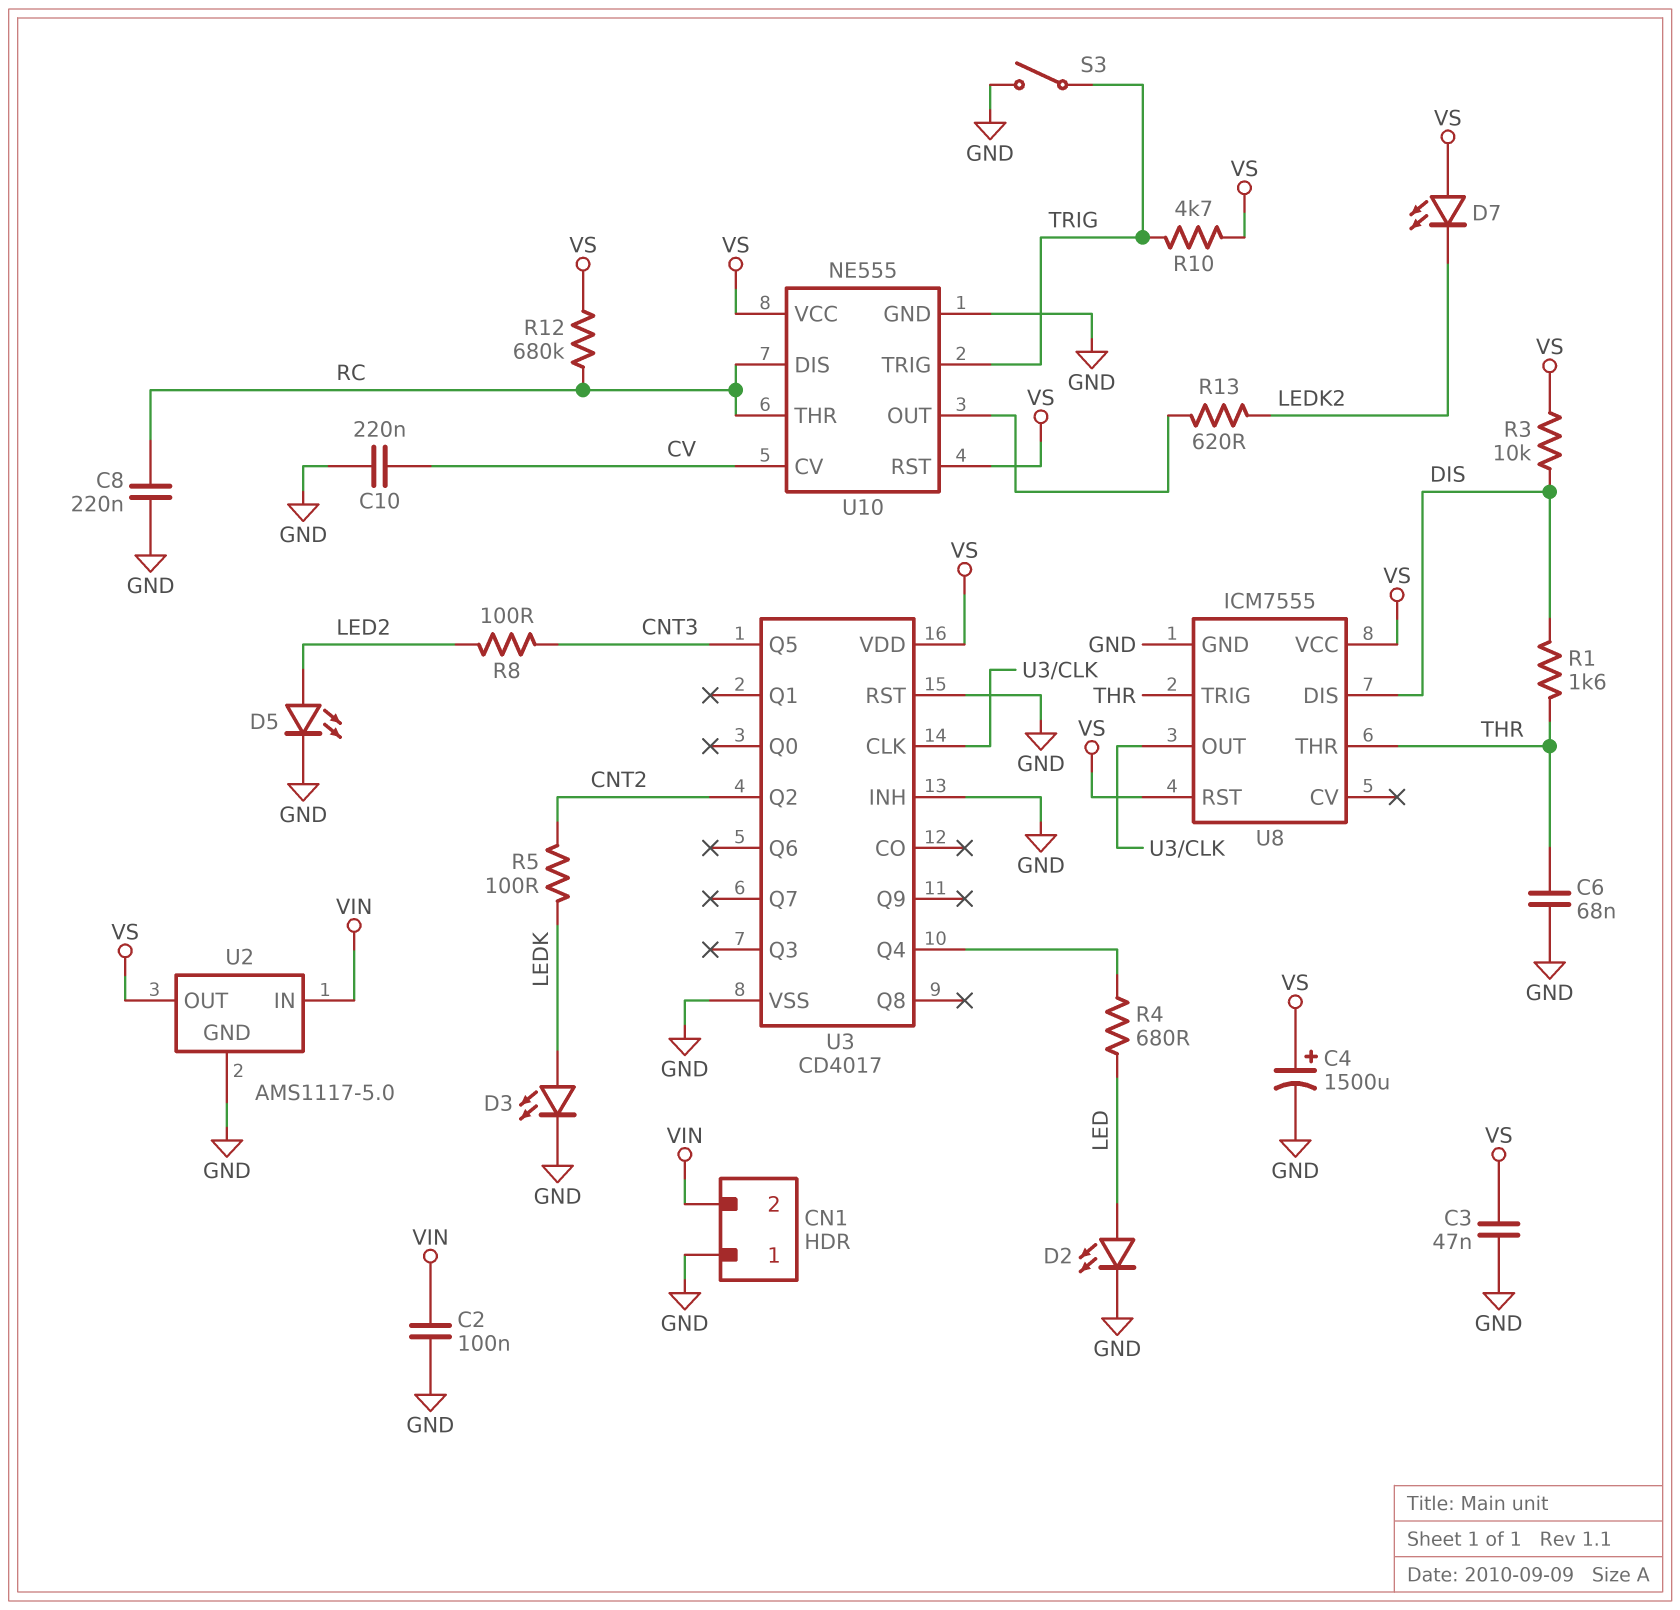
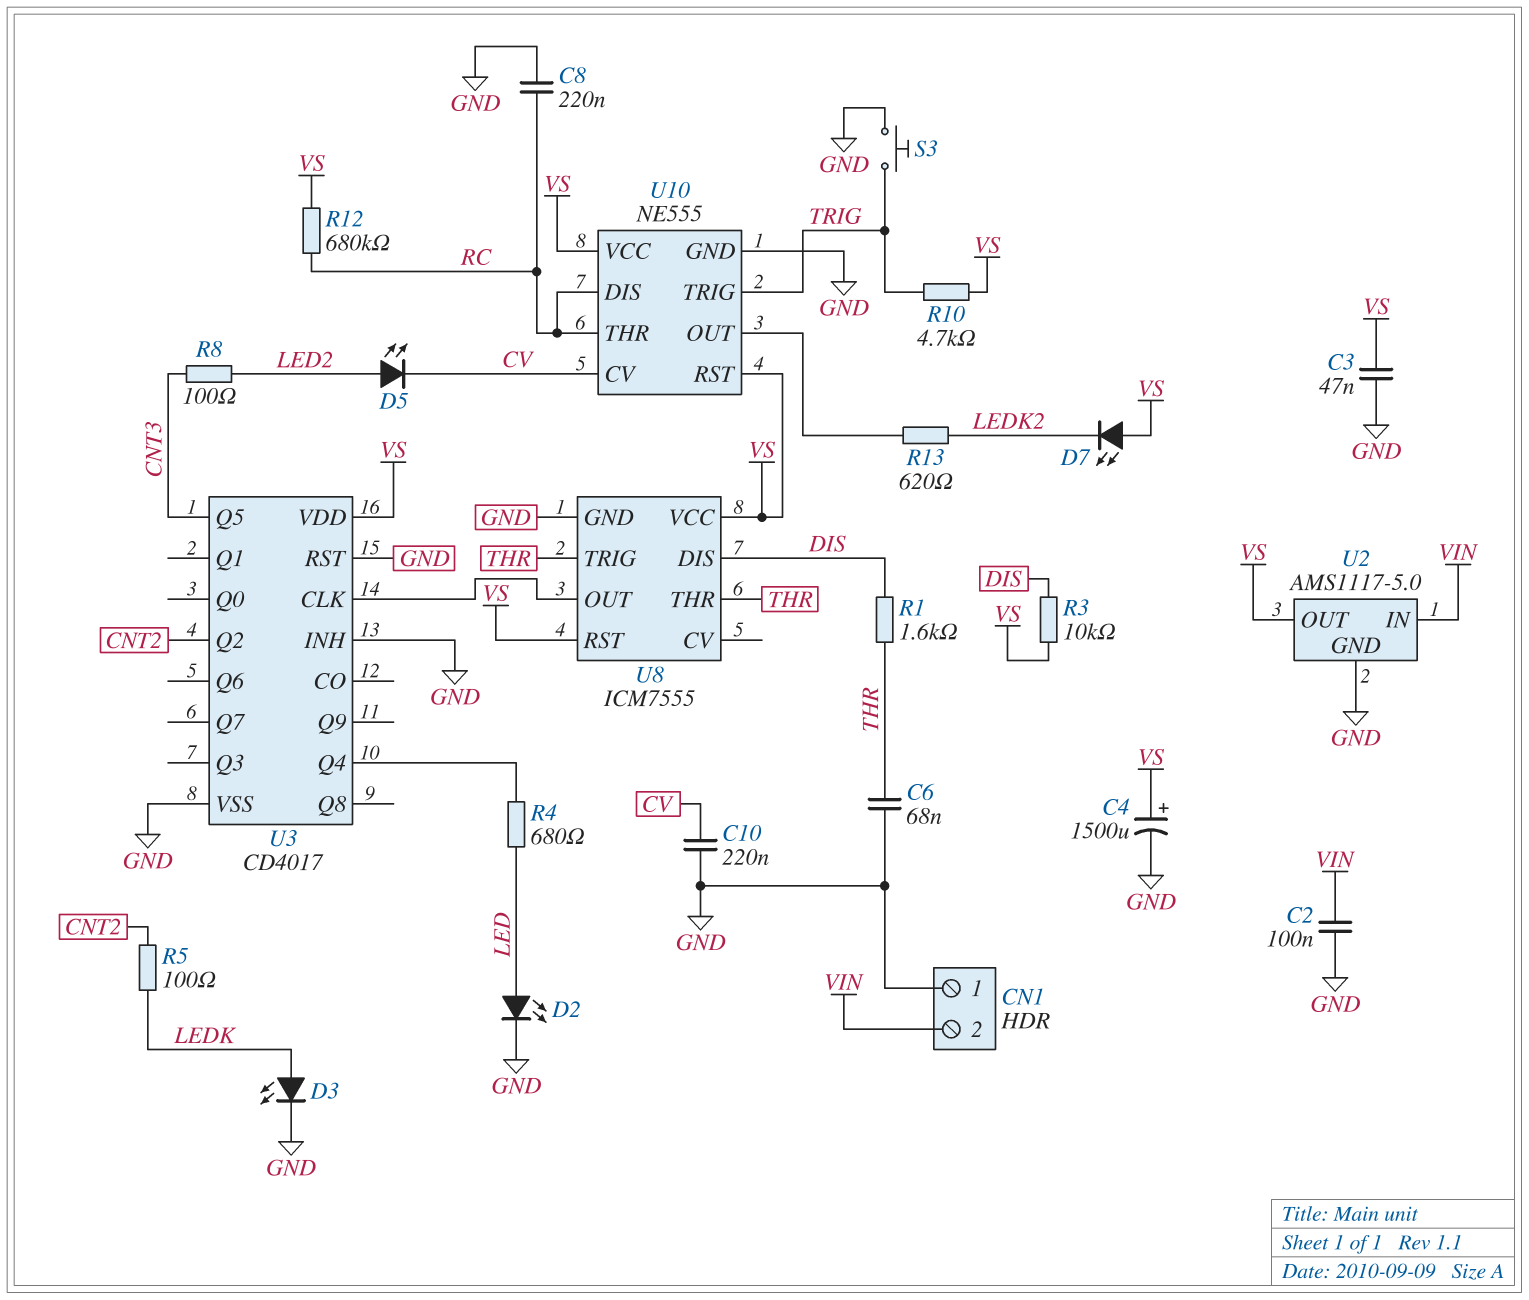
D5: LED (A LED2, K GND) -> LED (A LED2, K CV)
S3: switch (GND, TRIG) -> button (GND, TRIG)

